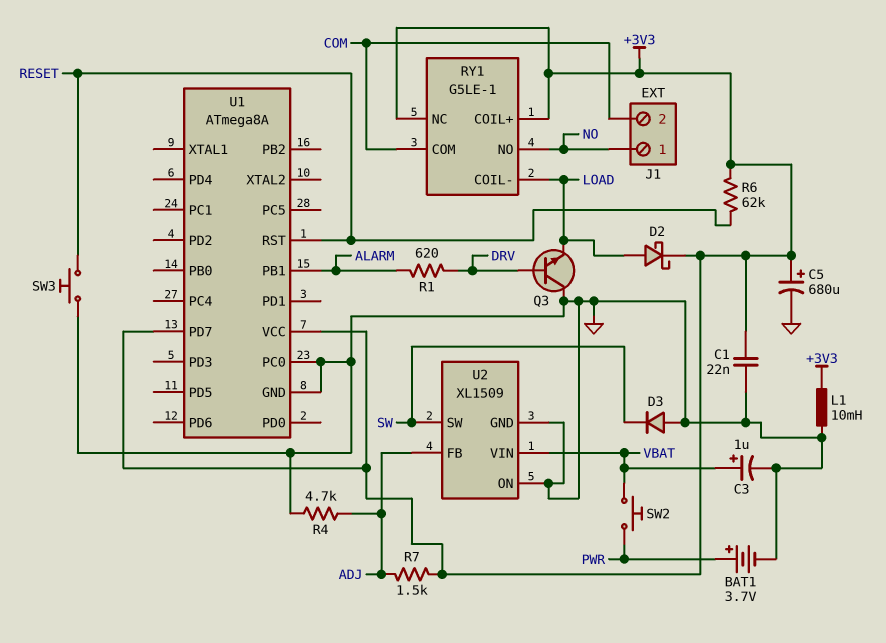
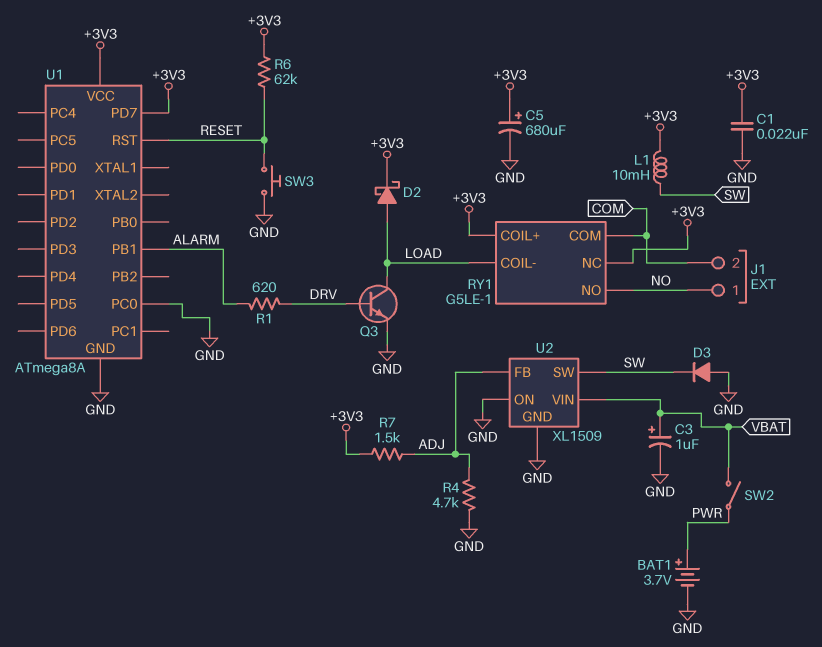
L1: 10mH (+3V3, GND) -> 10mH (+3V3, SW)
Q3: NPN (B DRV, C GND, E LOAD) -> NPN (B DRV, C LOAD, E GND)
SW2: button (PWR, VBAT) -> switch (PWR, VBAT)

